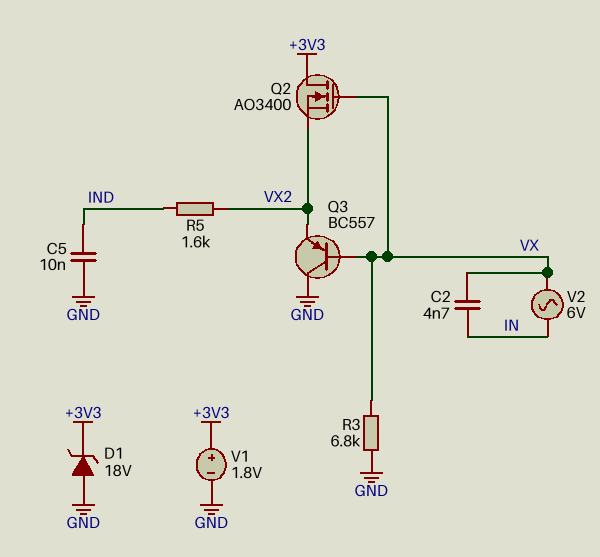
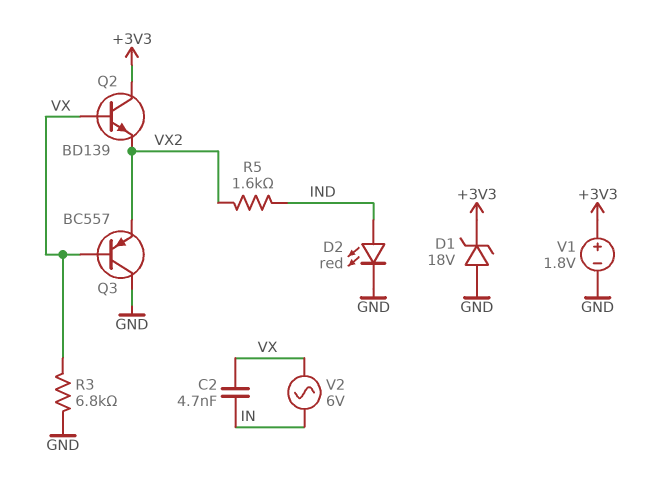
C5: 10nF (GND, IND) -> none
D2: none -> LED red (A IND, K GND)
Q2: NMOS AO3400 (G VX, D +3V3, S VX2) -> NPN BD139 (B VX, C +3V3, E VX2)

